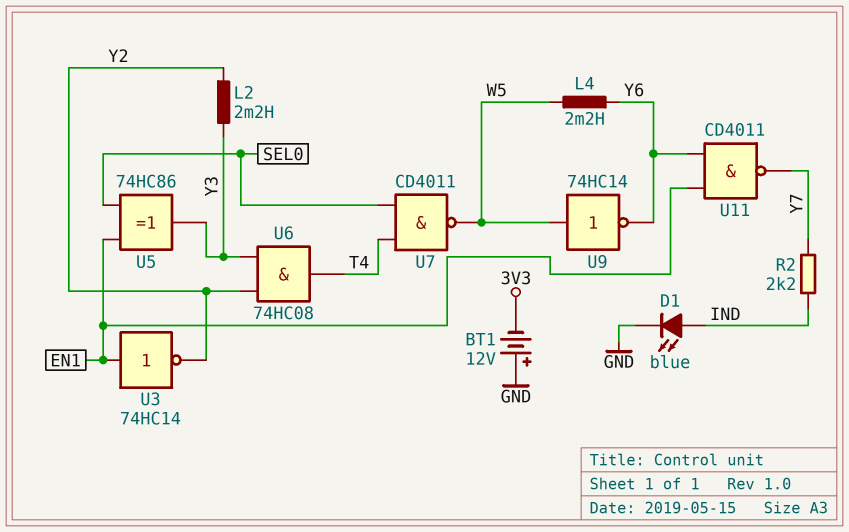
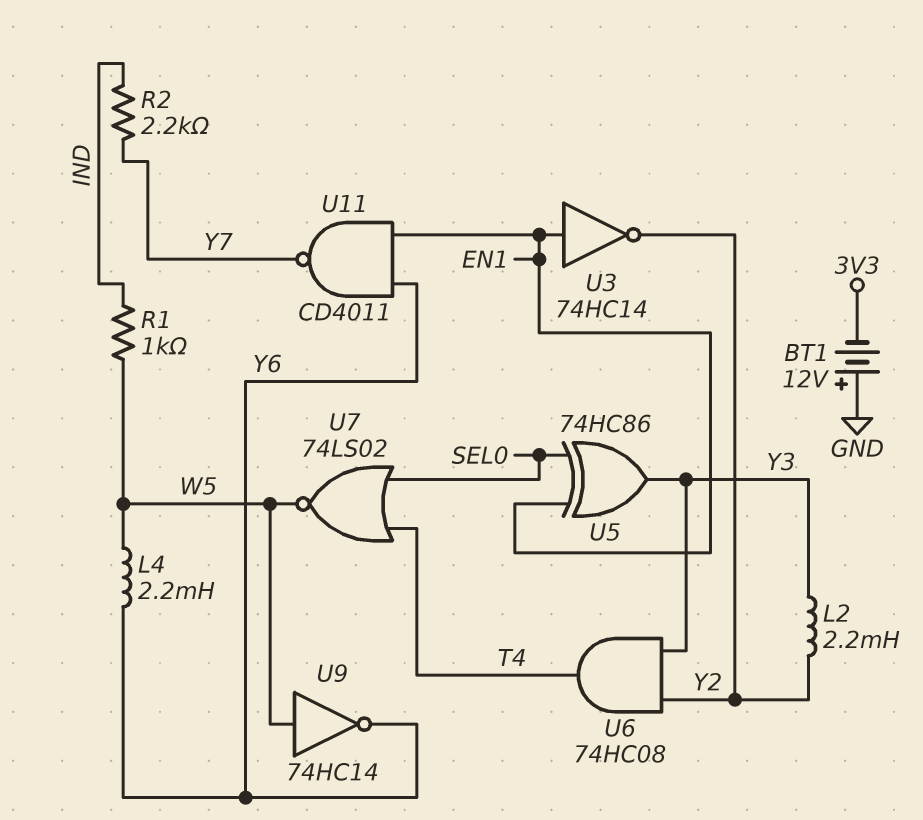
D1: LED blue (A IND, K GND) -> none
R1: none -> 1k (IND, W5)
U7: NAND CD4011 (in SEL0, in T4, out W5) -> NOR 74LS02 (in SEL0, in T4, out W5)

